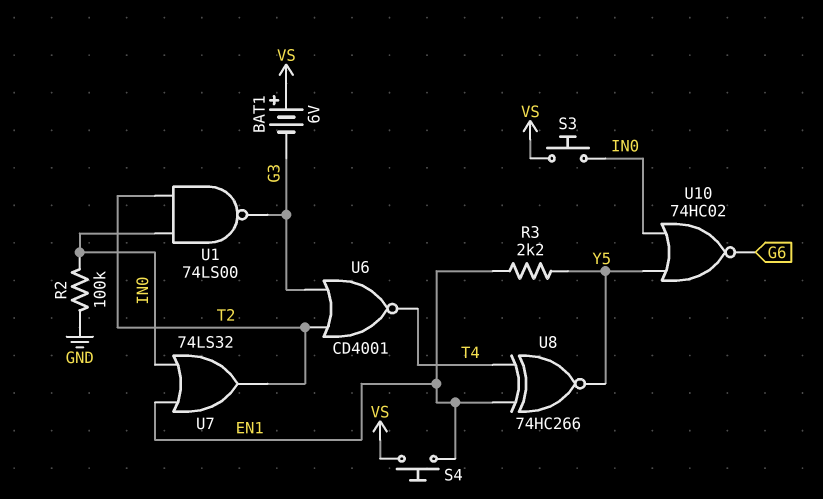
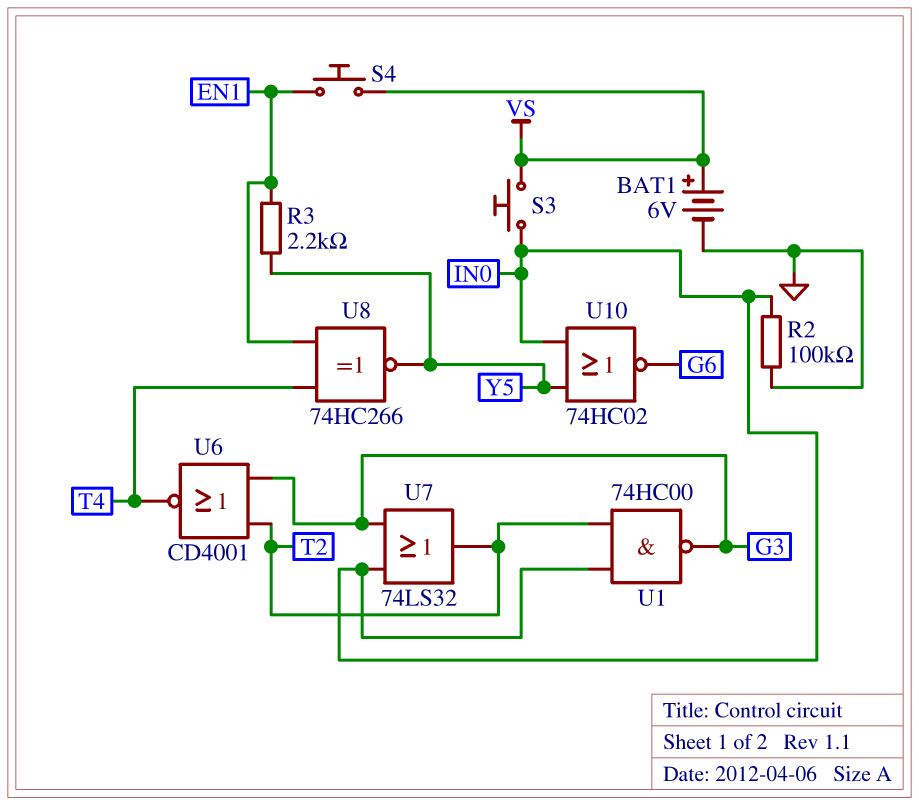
BAT1: 6V (plus VS, minus G3) -> 6V (plus VS, minus GND)
U1: NAND 74LS00 (in IN0, in T2, out G3) -> NAND 74HC00 (in IN0, in T2, out G3)
U7: OR 74LS32 (in EN1, in IN0, out T2) -> OR 74LS32 (in G3, in IN0, out T2)

